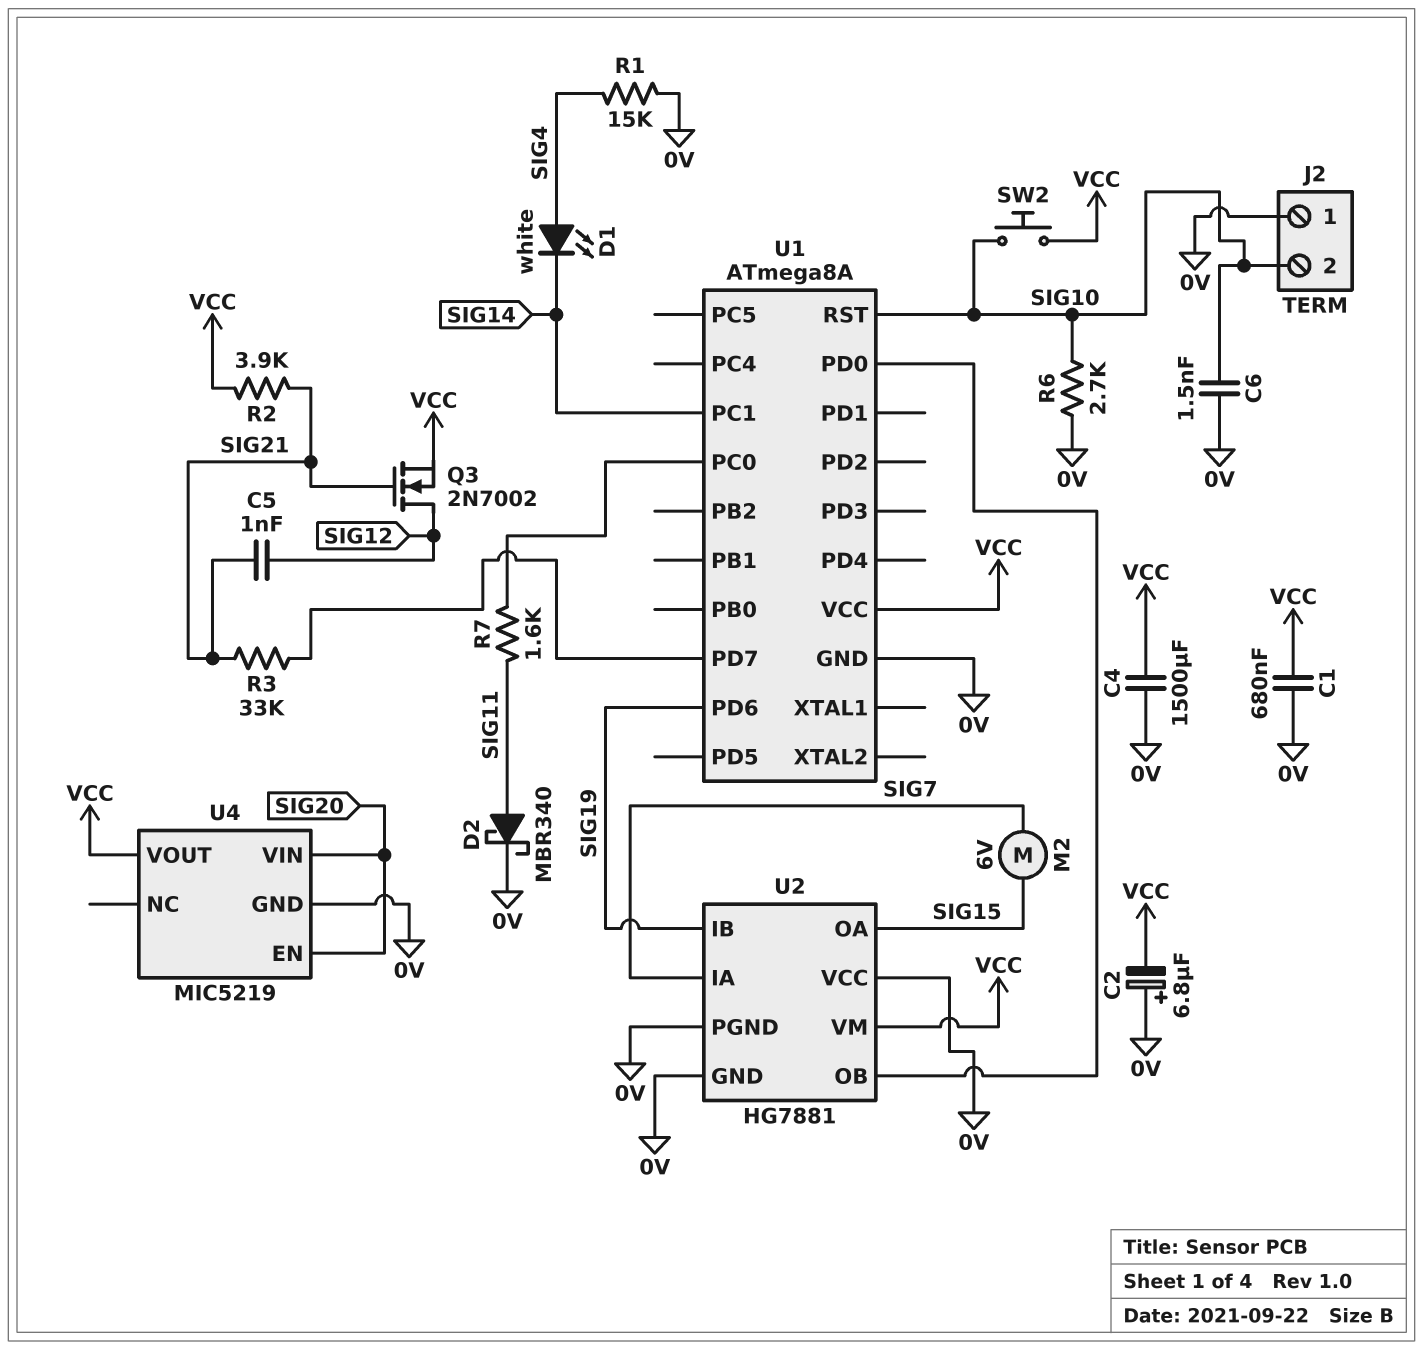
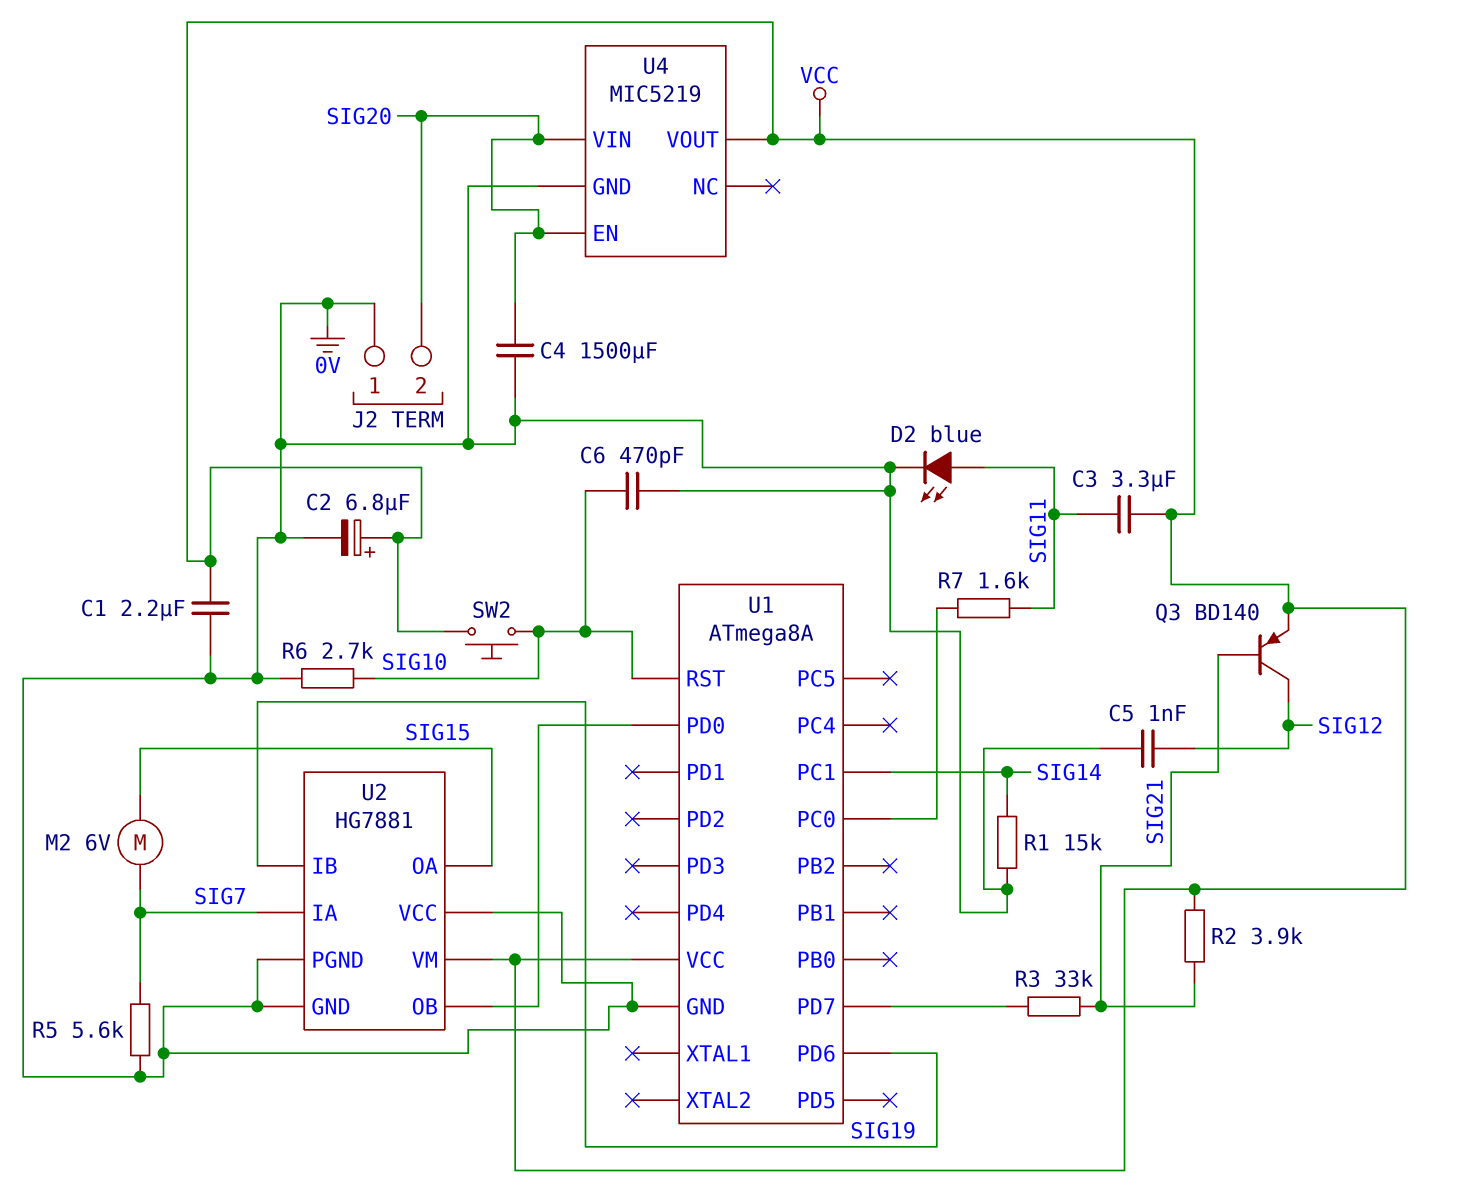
C1: 680nF (0V, VCC) -> 2.2uF (0V, VCC)
C2: 6.8uF (plus 0V, minus VCC) -> 6.8uF (plus VCC, minus 0V)
C3: none -> 3.3uF (SIG11, VCC)
C4: 1500uF (0V, VCC) -> 1500uF (0V, SIG20)
C5: 1nF (SIG12, SIG21) -> 1nF (0V, SIG12)
C6: 1.5nF (0V, SIG10) -> 470pF (0V, SIG10)
D1: LED white (A SIG4, K SIG14) -> none
D2: schottky MBR340 (A SIG11, K 0V) -> LED blue (A SIG11, K 0V)
J2 pin 2: SIG10 -> SIG20
Q3: NMOS 2N7002 (G SIG21, D SIG12, S VCC) -> PNP BD140 (B SIG21, C SIG12, E VCC)
R1: 15k (0V, SIG4) -> 15k (0V, SIG14)
R5: none -> 5.6k (0V, SIG7)

